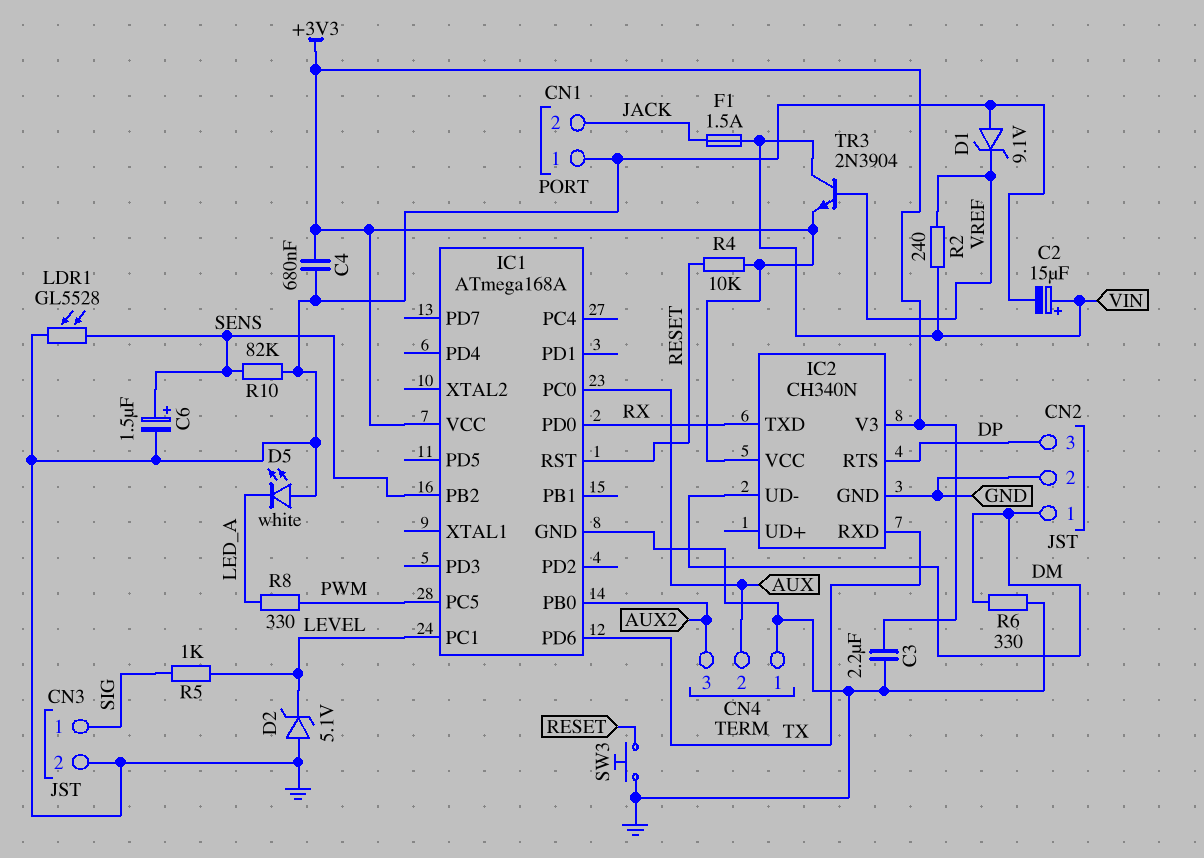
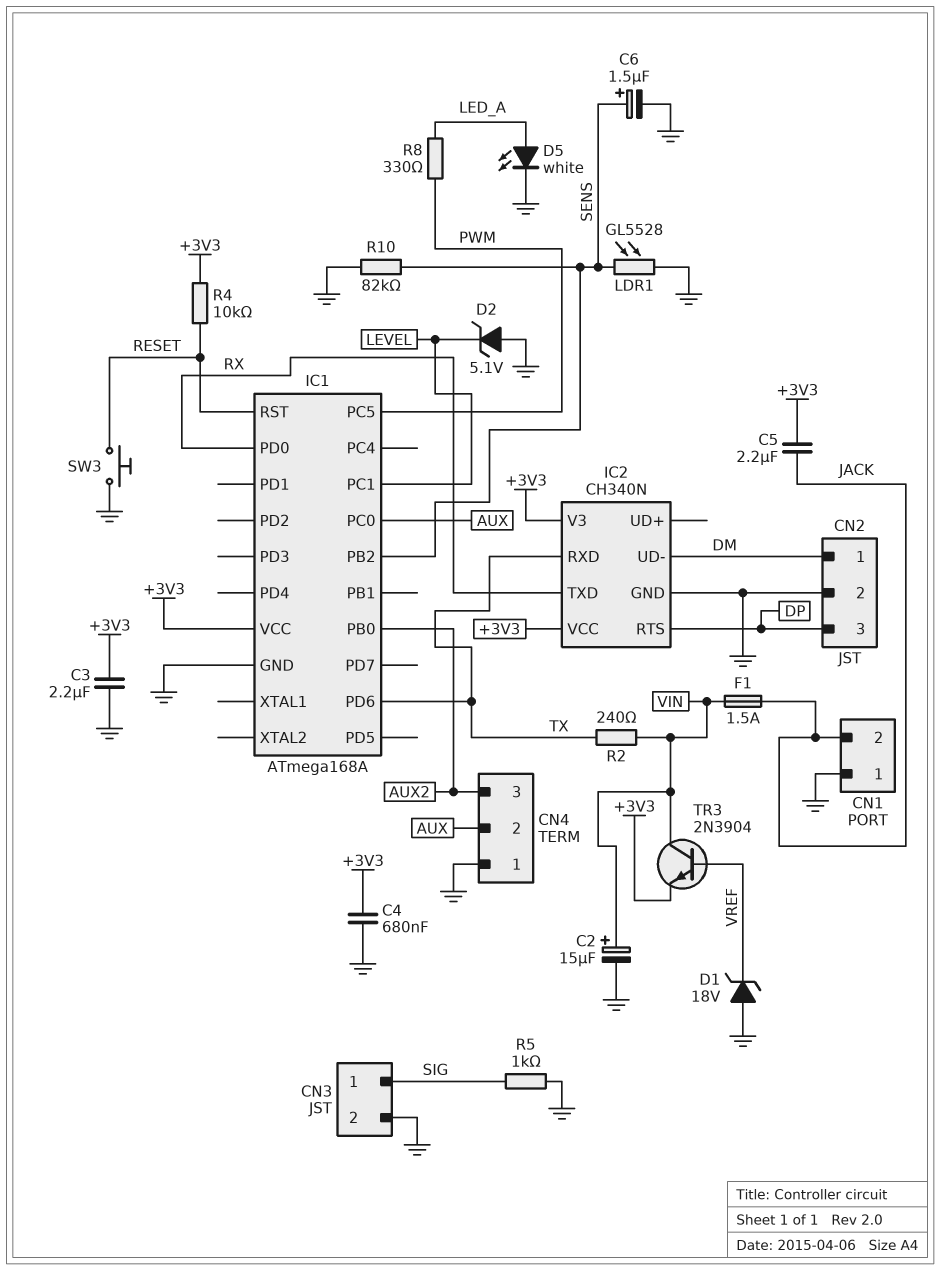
C5: none -> 2.2uF (+3V3, JACK)
D1: zener 9.1V (A GND, K VREF) -> zener 18V (A GND, K VREF)
D5: LED white (A GND, K LED_A) -> LED white (A LED_A, K GND)
R2: 240 (VIN, VREF) -> 240 (TX, VIN)
R5: 1k (LEVEL, SIG) -> 1k (GND, SIG)
R6: 330 (DM, GND) -> none

